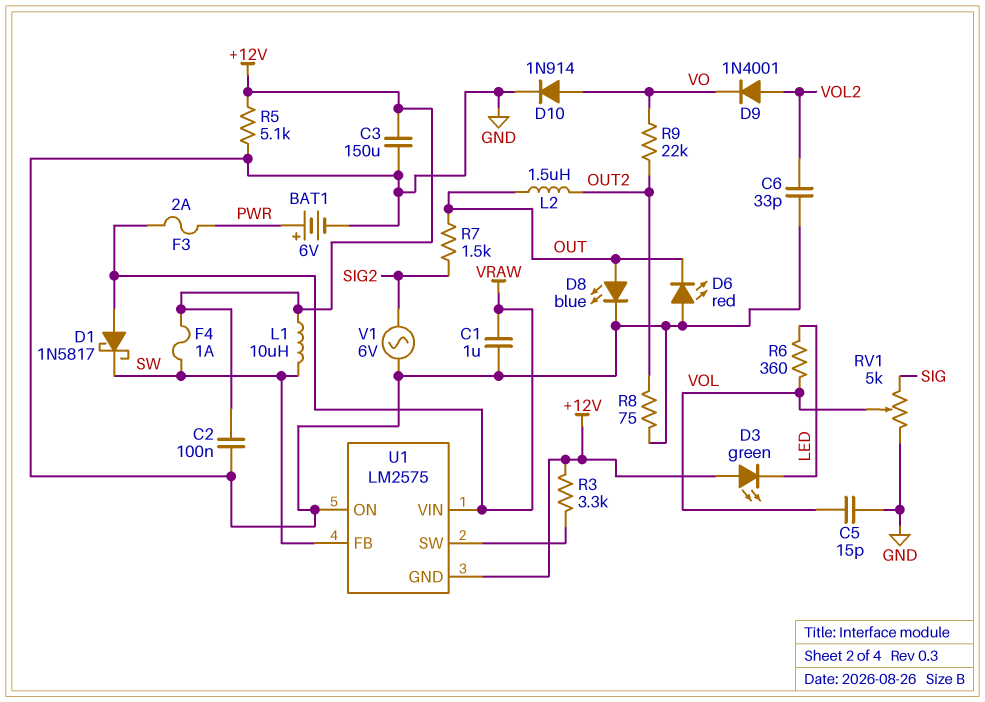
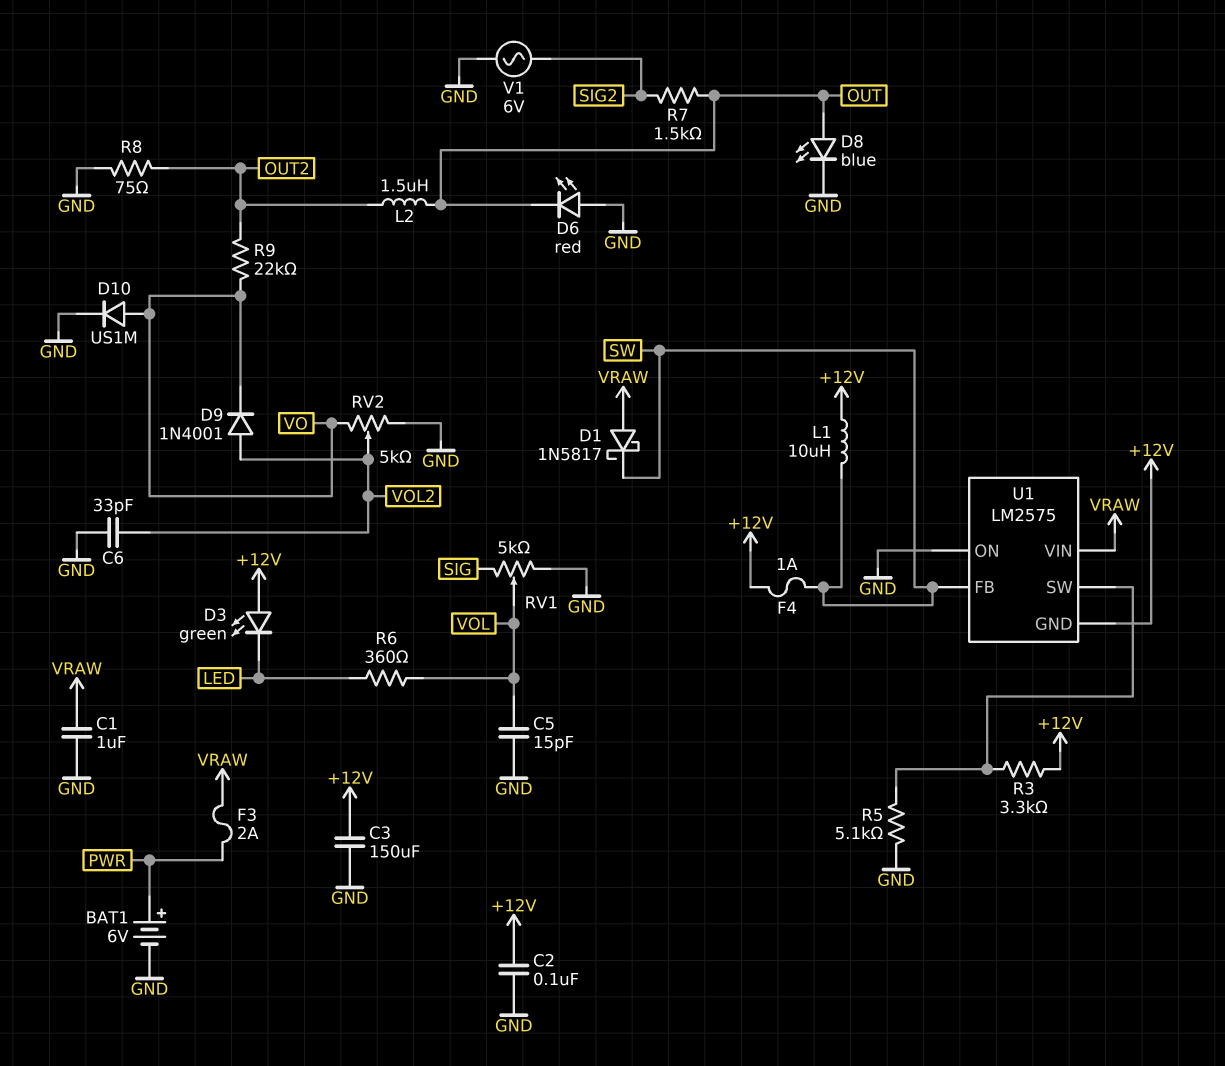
D10: diode 1N914 (A VO, K GND) -> diode US1M (A VO, K GND)
R5: 5.1k (+12V, GND) -> 5.1k (GND, U1/SW)
RV2: none -> 5k (GND, VO, wiper VOL2)

